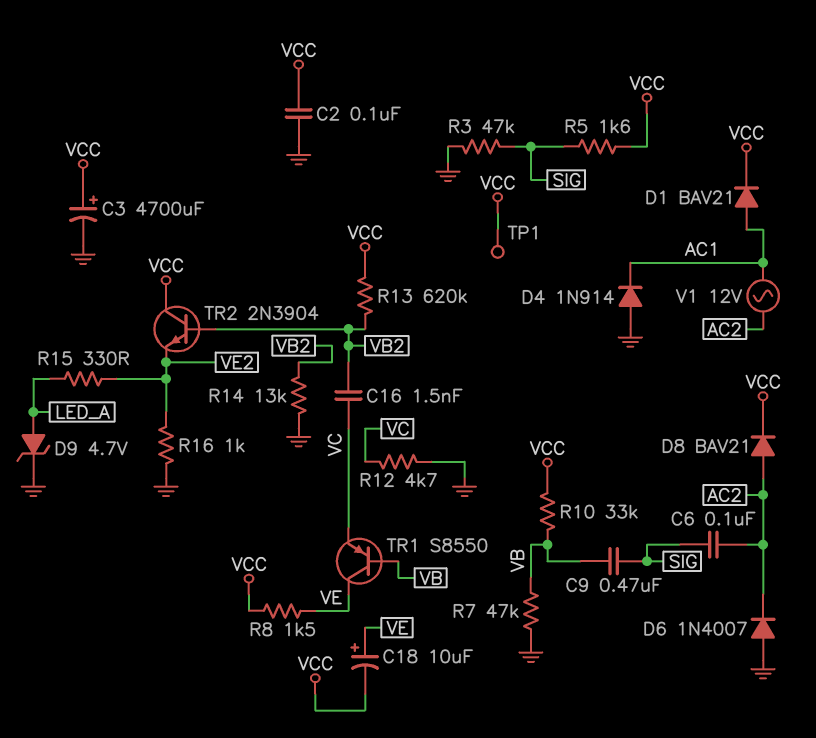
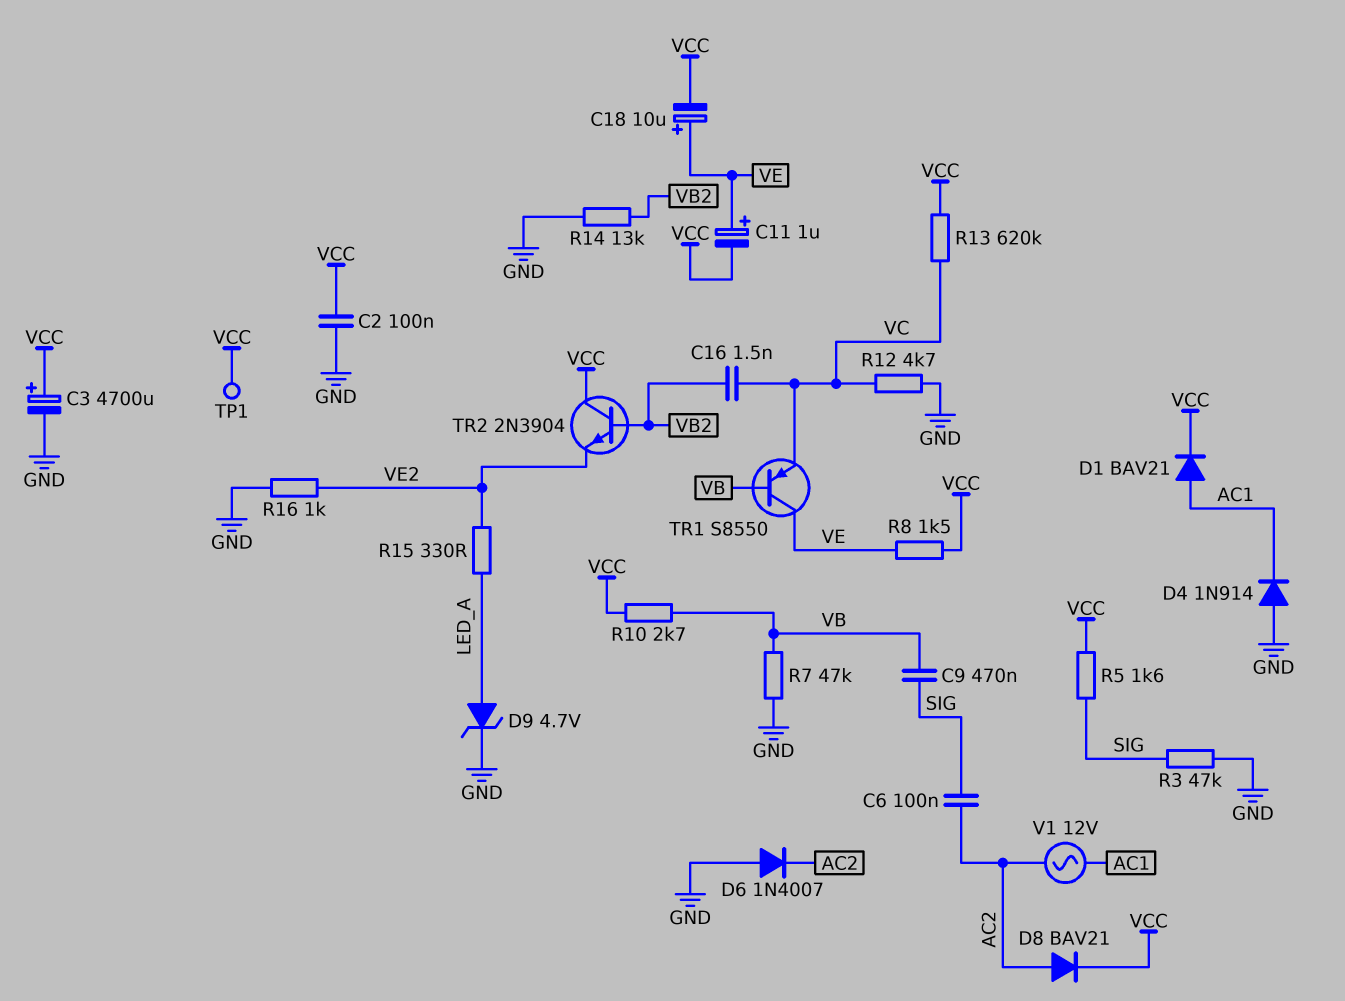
C11: none -> 1uF (plus VE, minus VCC)
R10: 33k (VB, VCC) -> 2.7k (VB, VCC)
R13: 620k (VB2, VCC) -> 620k (VC, VCC)

